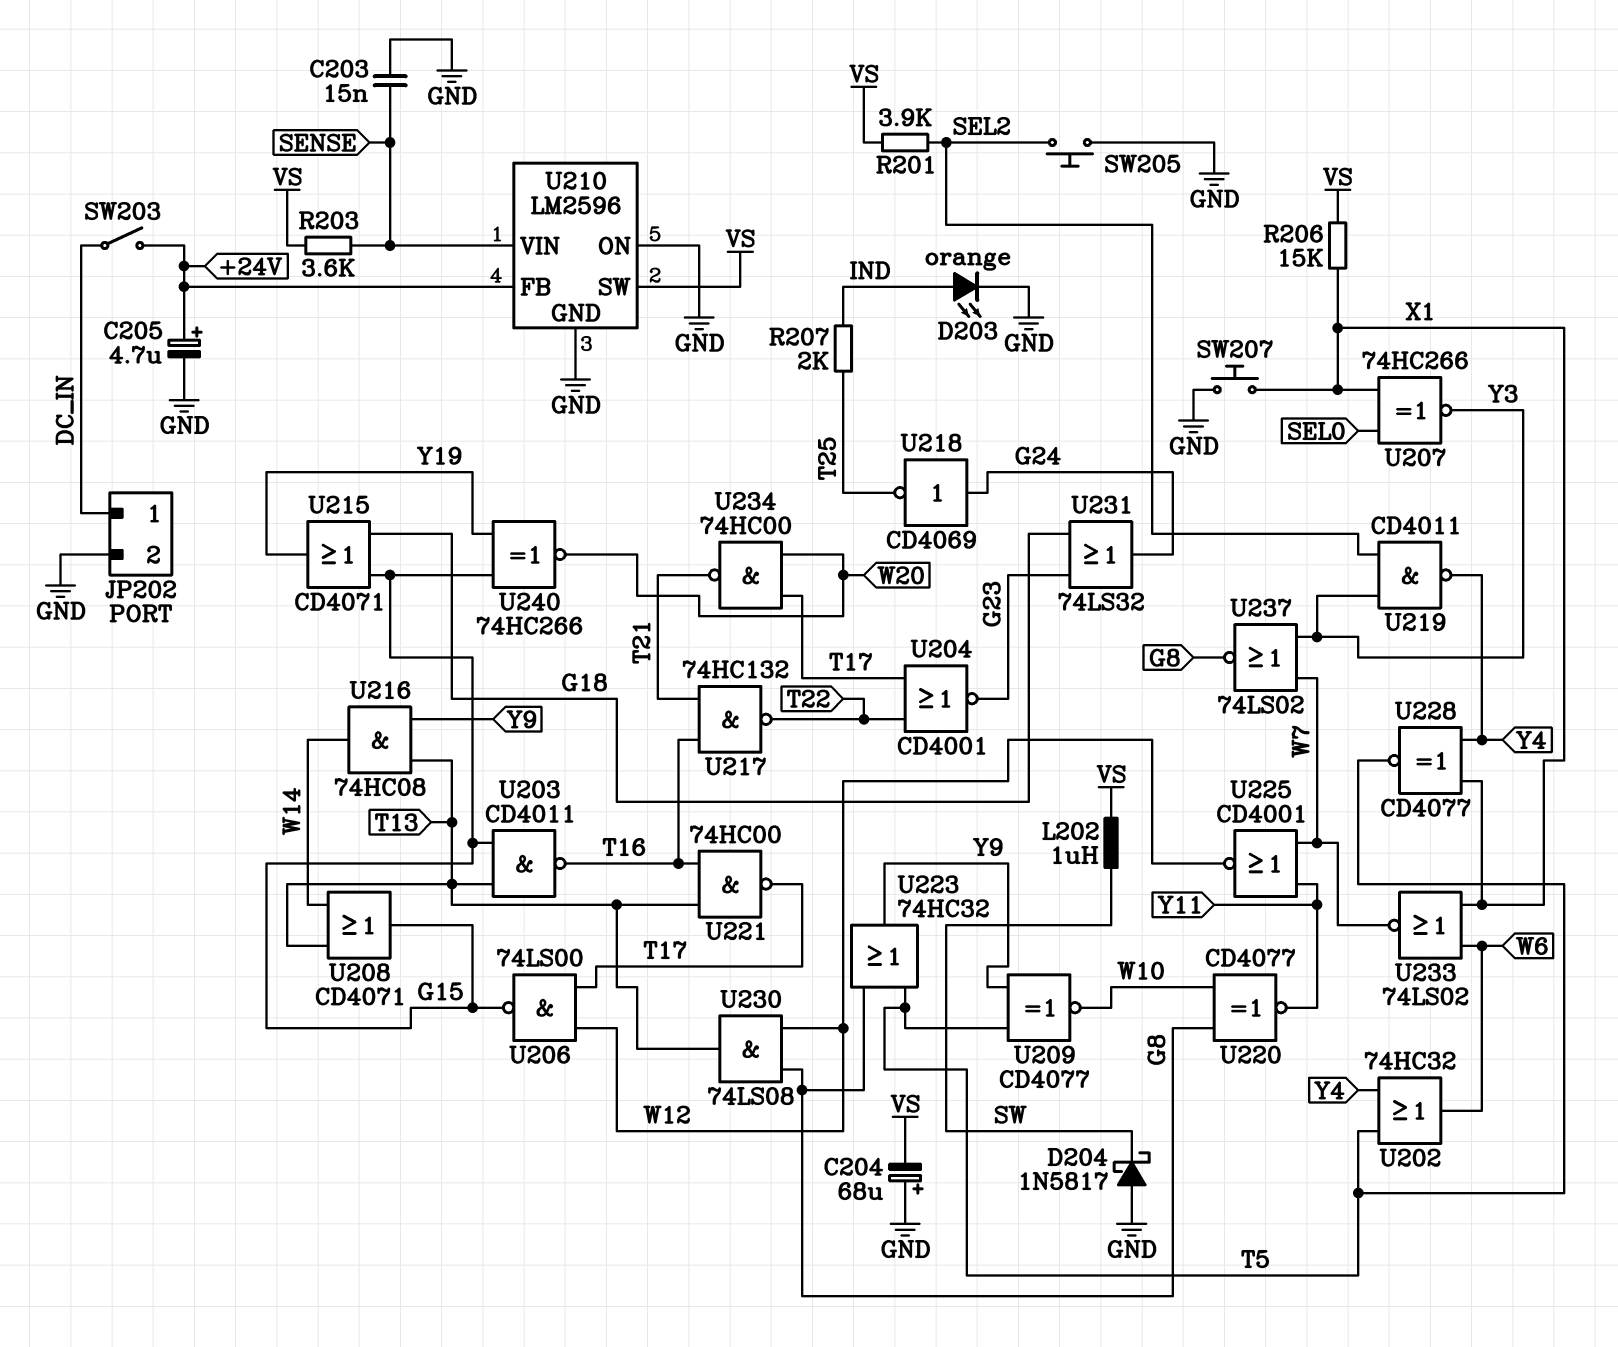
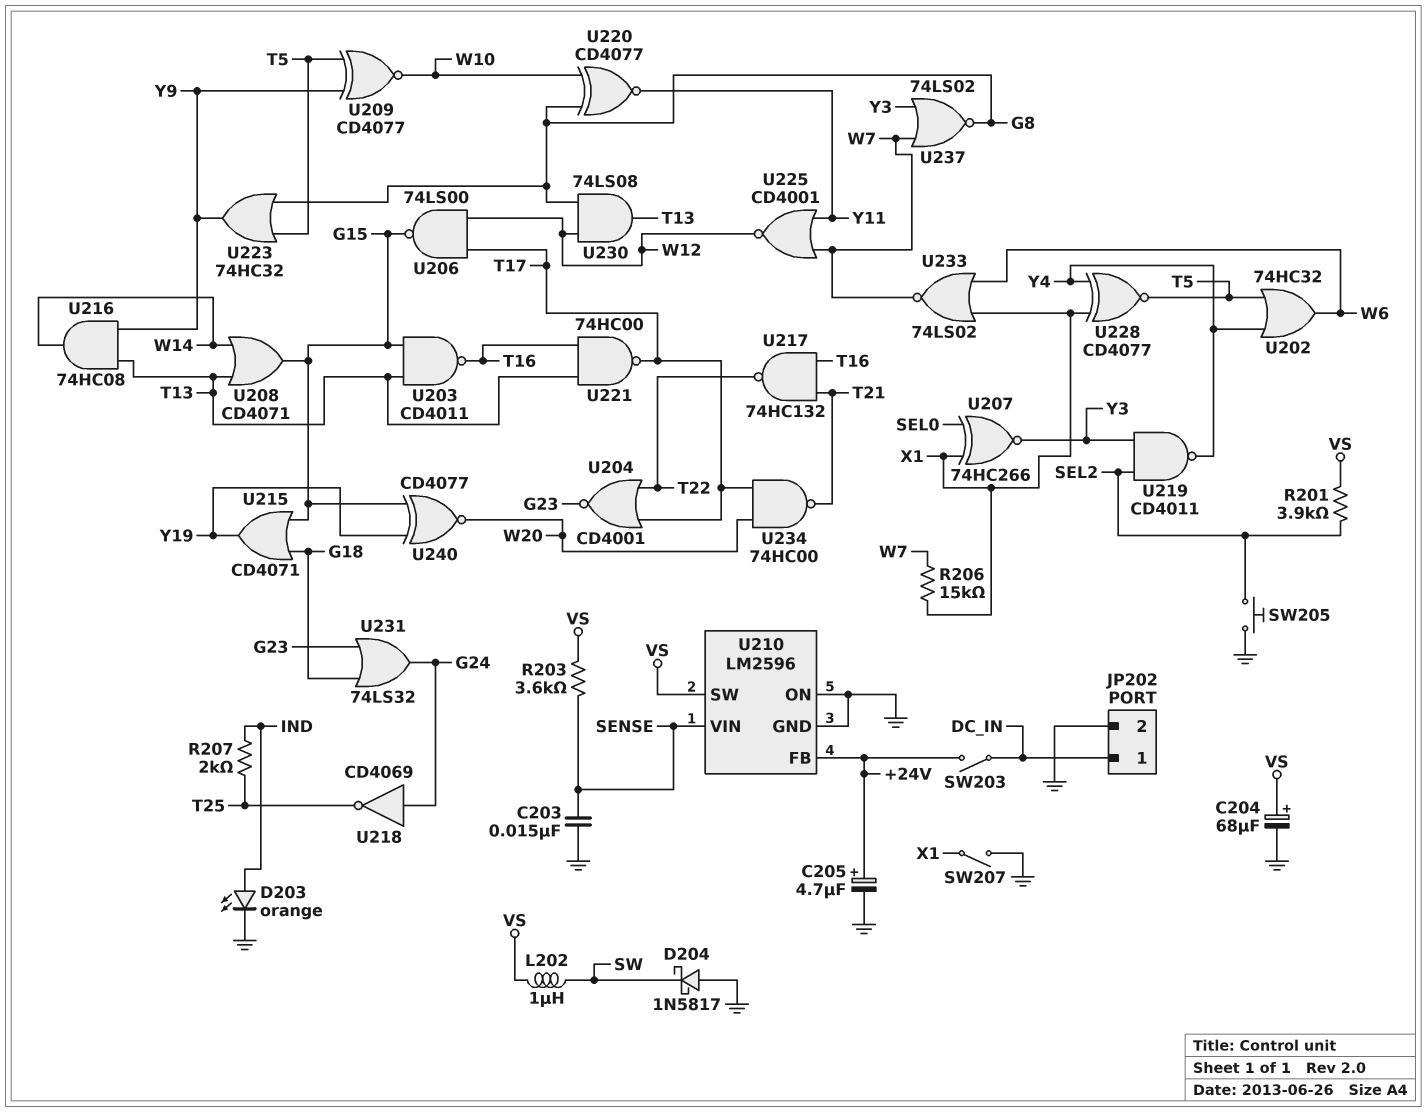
C204: 68uF (plus GND, minus VS) -> 68uF (plus VS, minus GND)
R206: 15k (VS, X1) -> 15k (W7, X1)
SW207: button (GND, X1) -> switch (GND, X1)
U240: XNOR 74HC266 (in G15, in Y19, out W20) -> XNOR CD4077 (in G15, in Y19, out W20)

